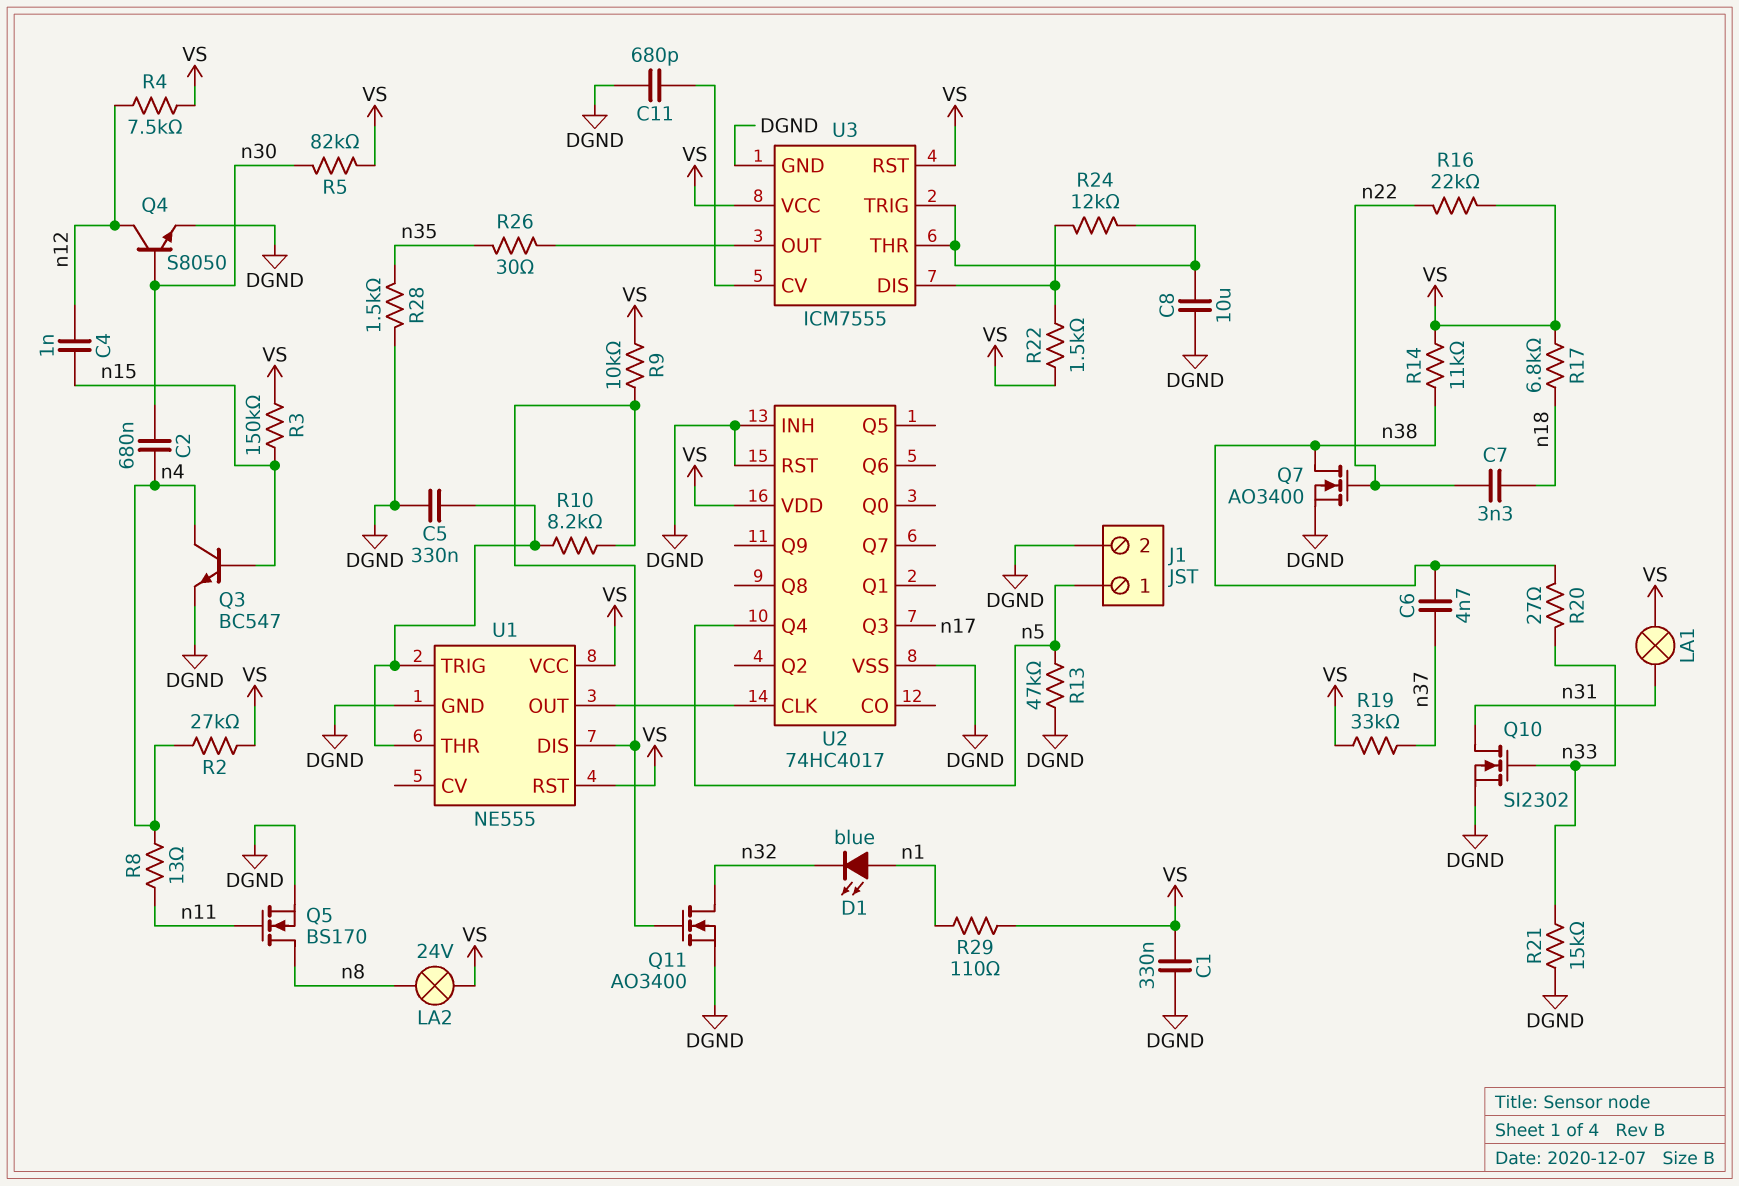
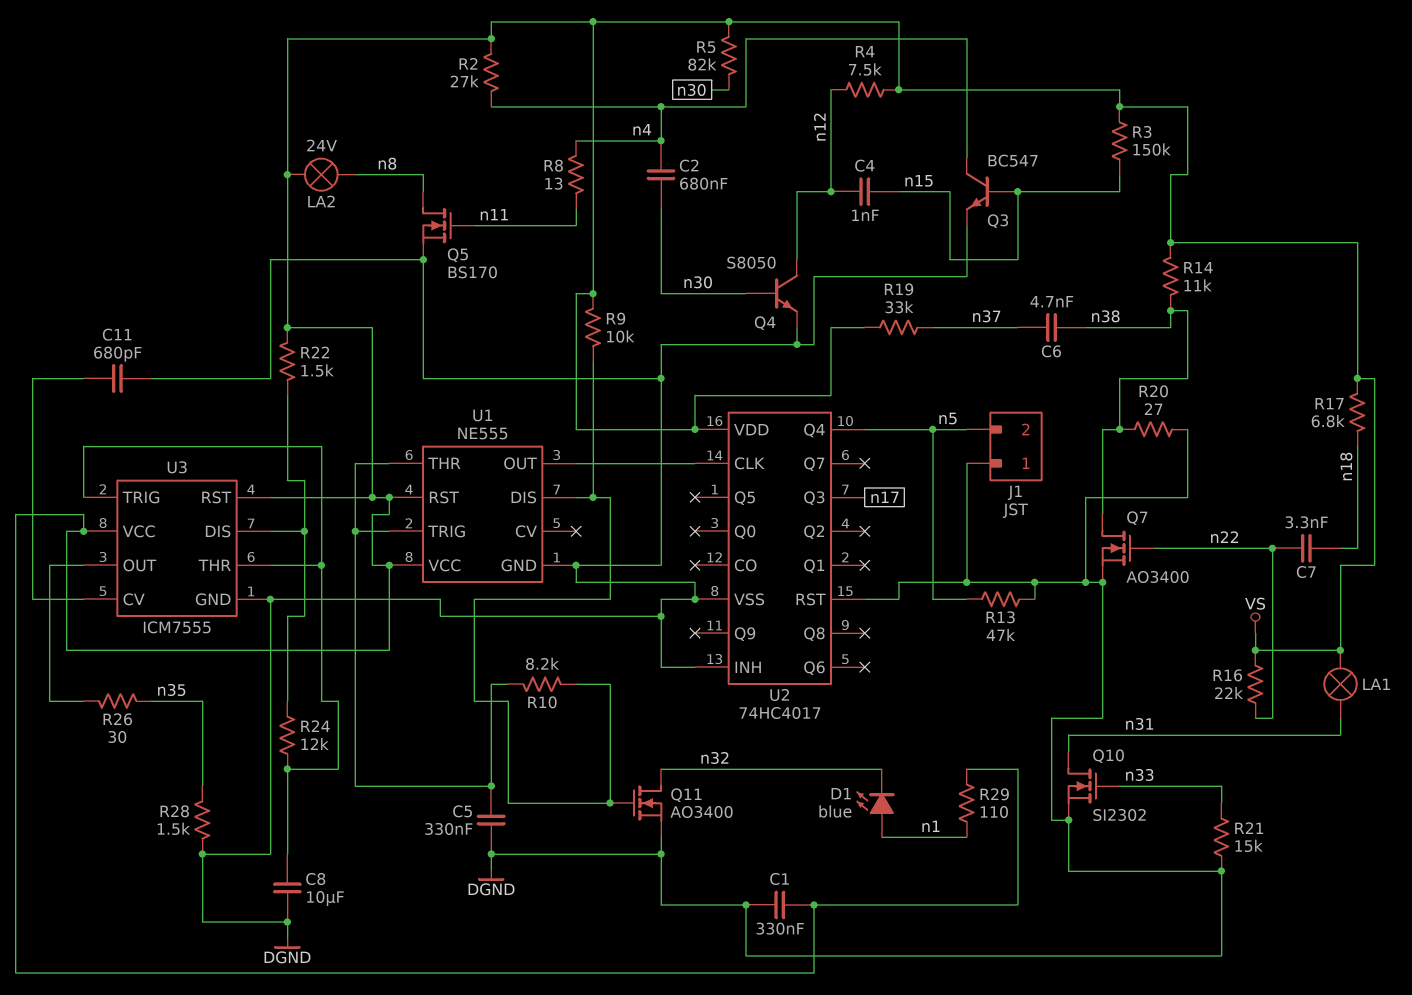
J1 pin 1: n5 -> DGND
J1 pin 2: DGND -> n5
R20: 27 (n33, n38) -> 27 (DGND, n38)

